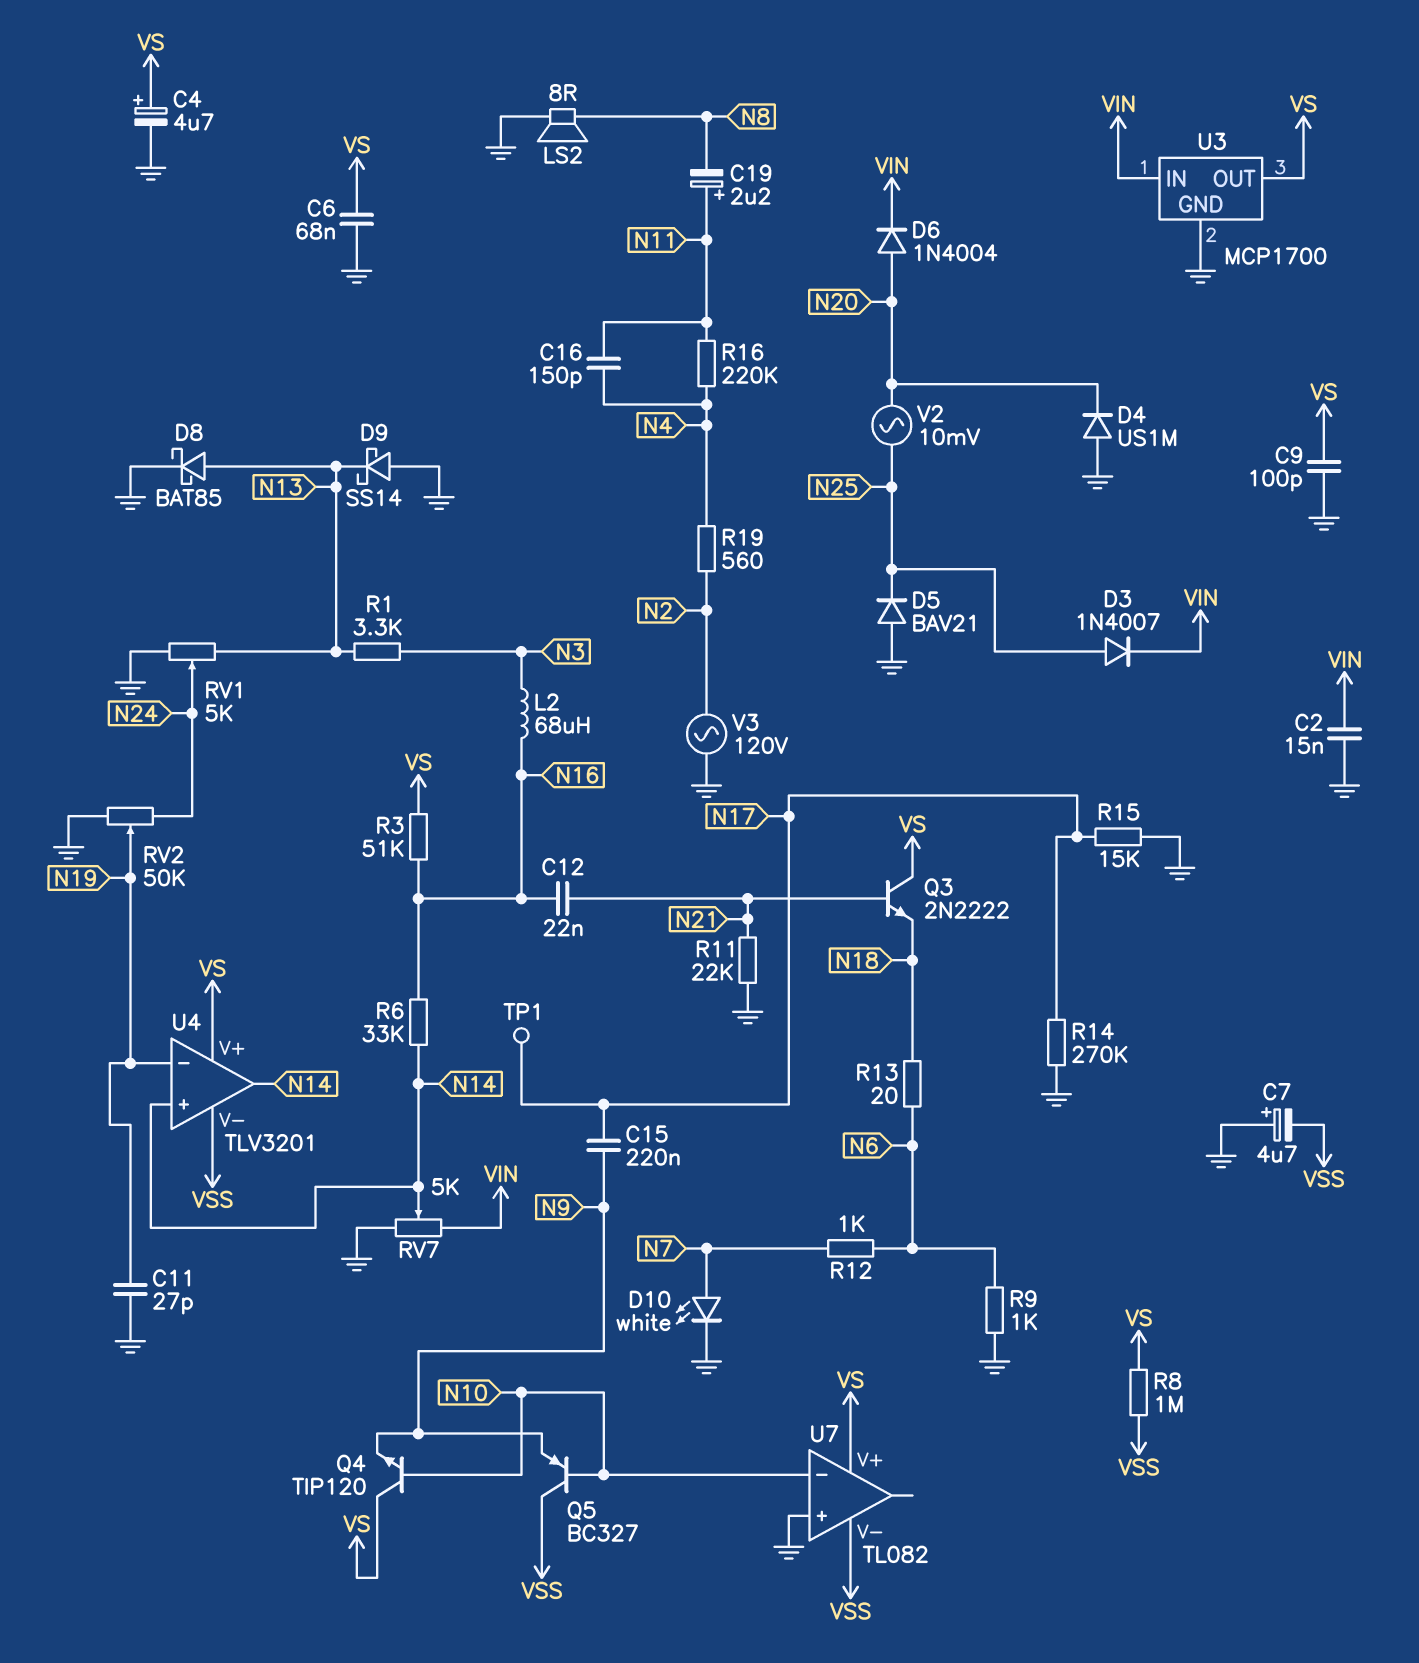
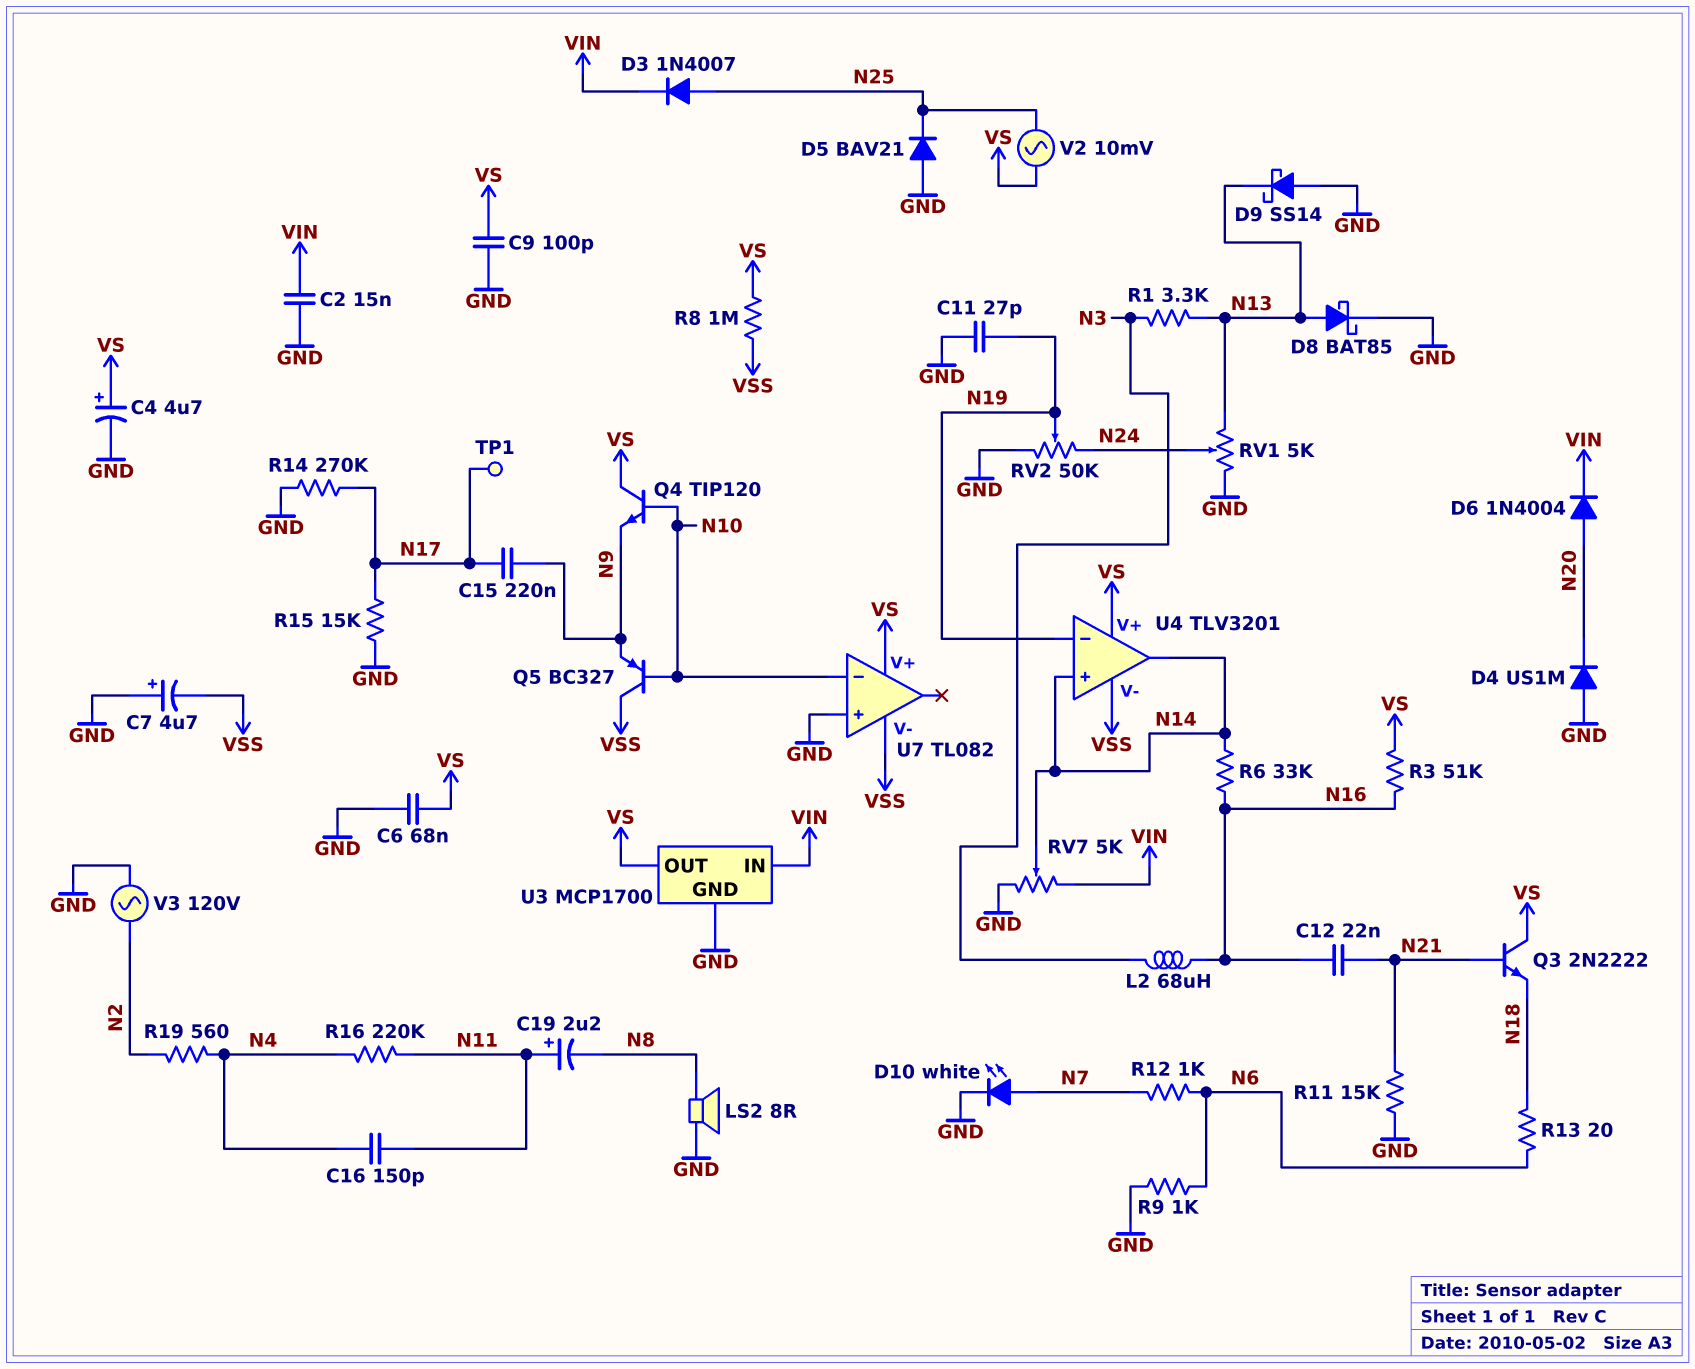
R11: 22k (GND, N21) -> 15k (GND, N21)
V2: AC 10mV (N20, N25) -> AC 10mV (N25, VS)

